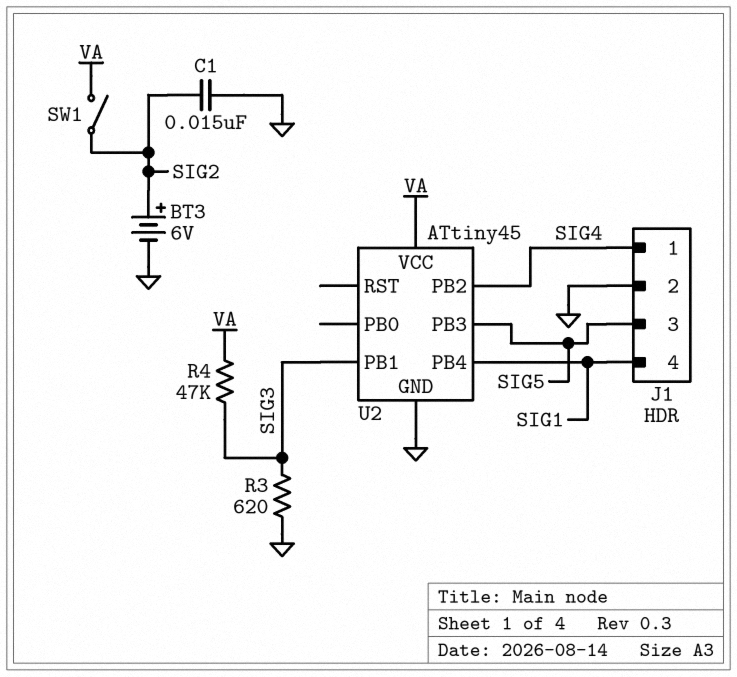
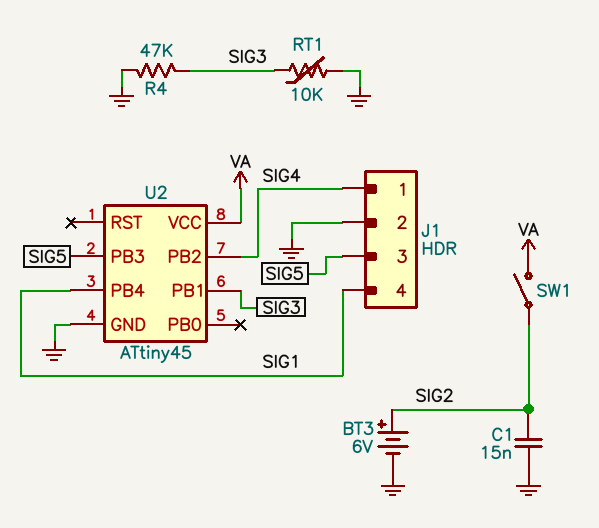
R3: 620 (GND, SIG3) -> none
R4: 47k (SIG3, VA) -> 47k (GND, SIG3)
RT1: none -> 10k (GND, SIG3)

